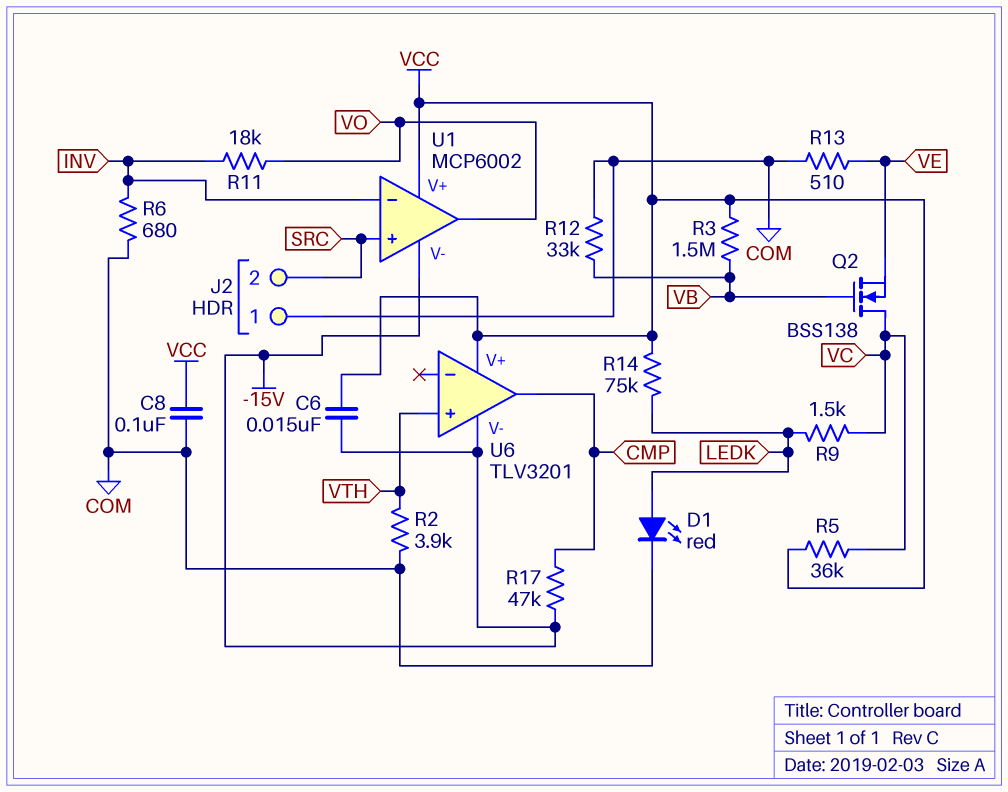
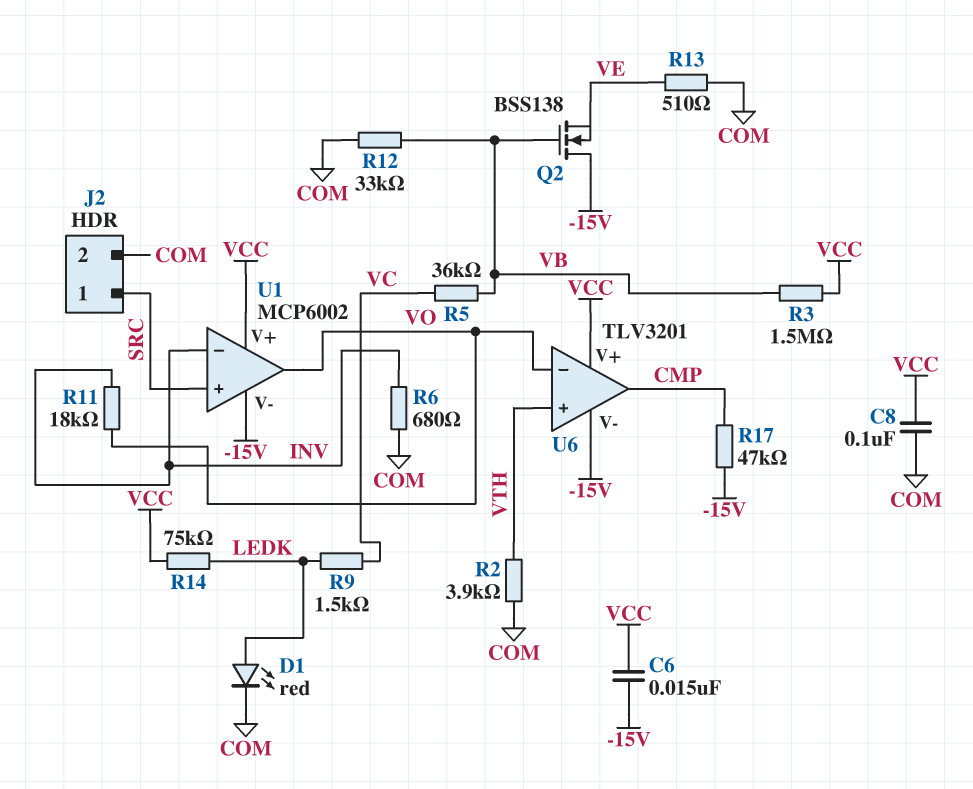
J2 pin 1: COM -> SRC
J2 pin 2: SRC -> COM
Q2: NMOS BSS138 (G VB, D VC, S VE) -> NMOS BSS138 (G VB, D -15V, S VE)
R5: 36k (VC, VCC) -> 36k (VB, VC)
U6 pin in-: none -> VO

